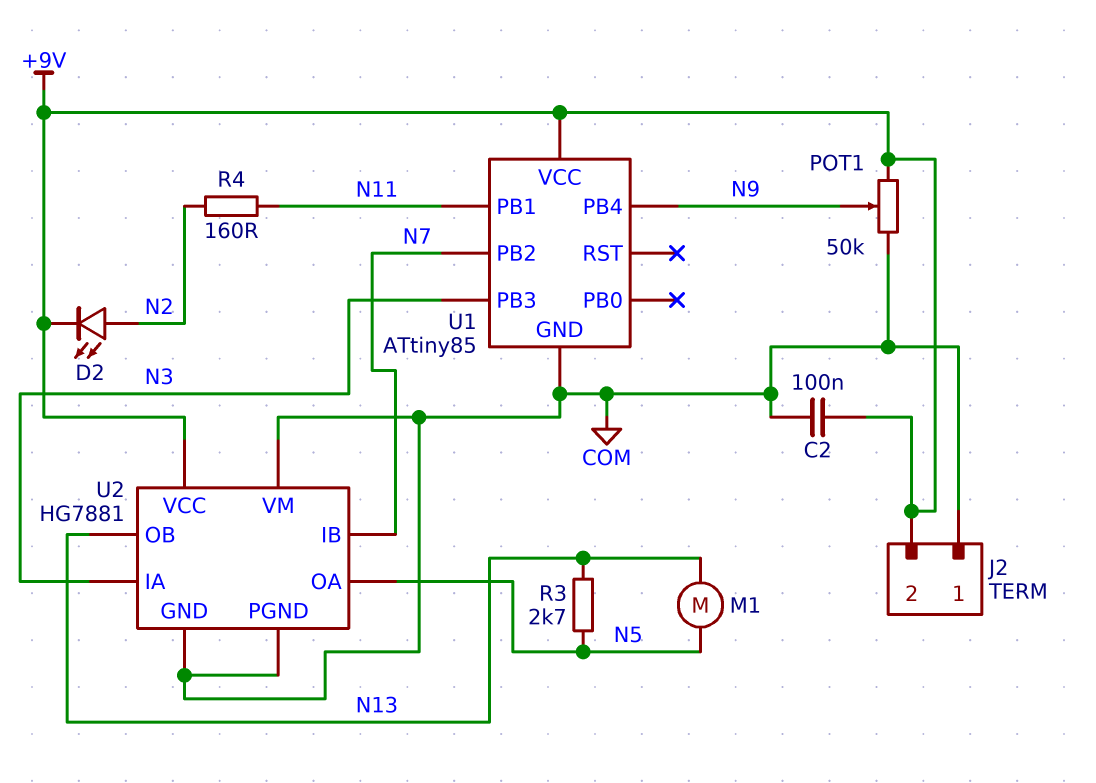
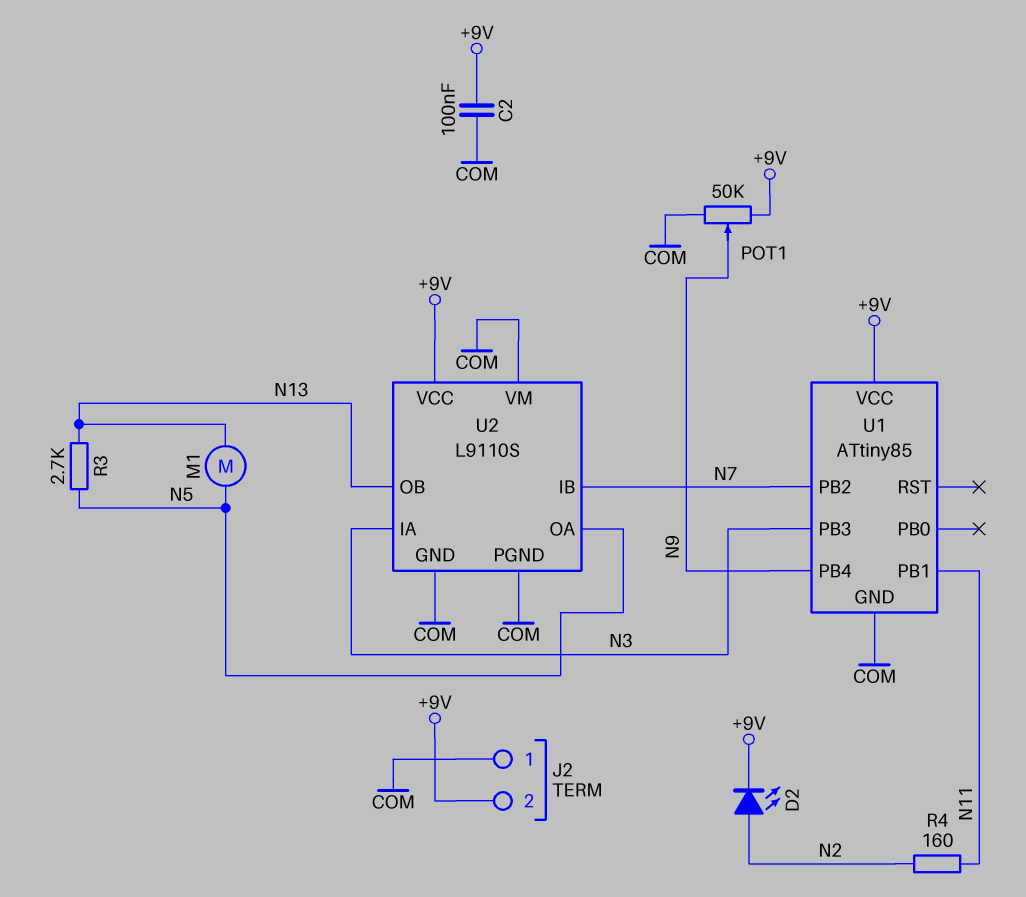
U2: HG7881 -> L9110S

